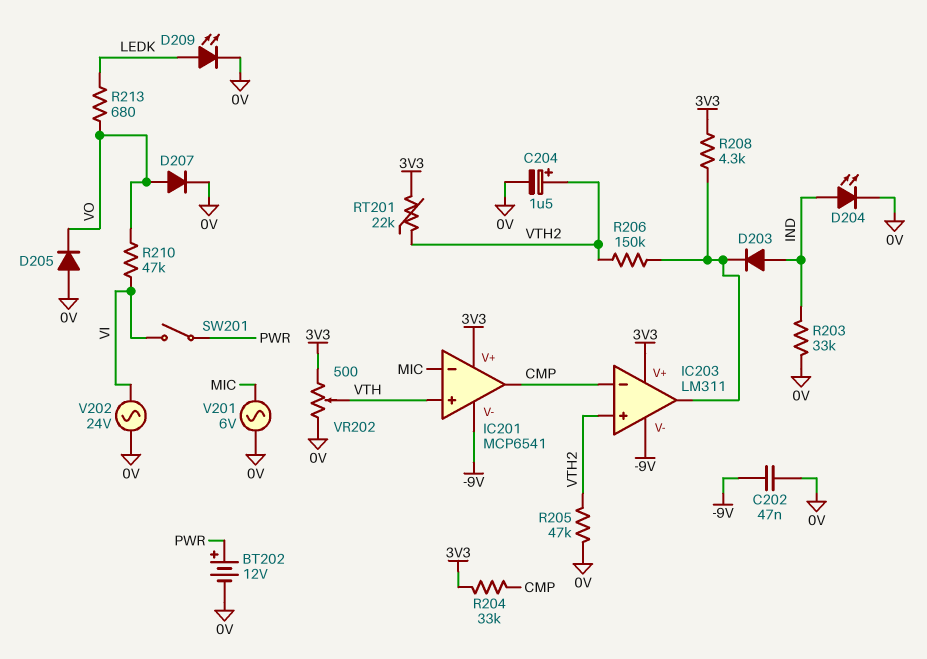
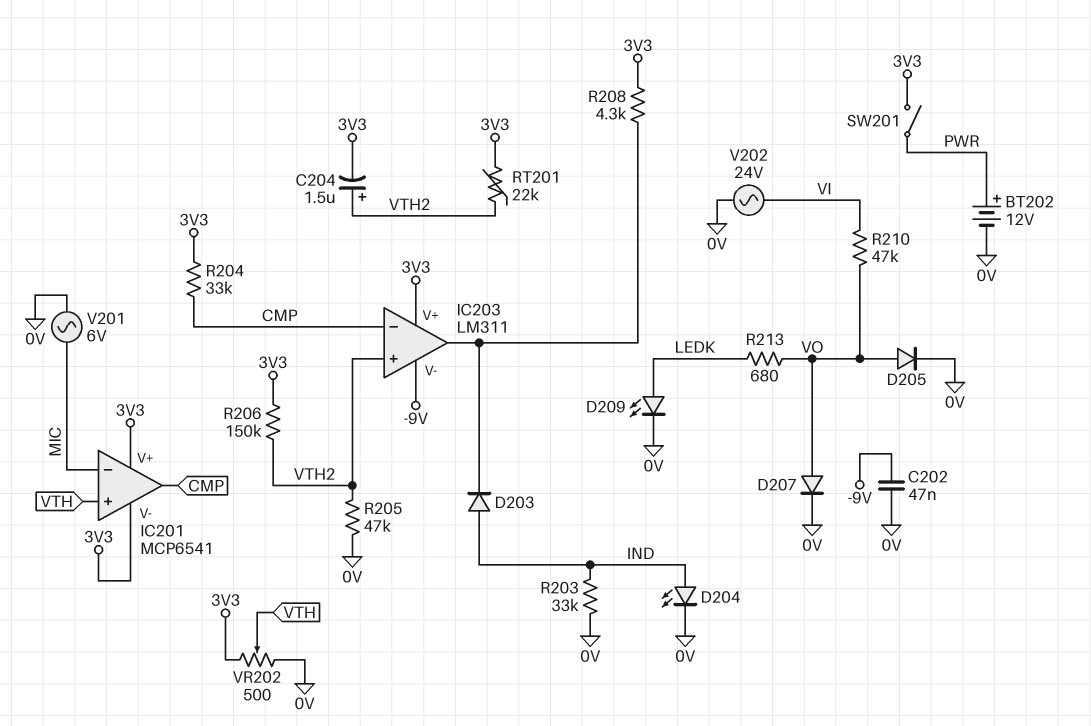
C204: 1.5uF (plus VTH2, minus 0V) -> 1.5uF (plus VTH2, minus 3V3)
D205: diode (A 0V, K VO) -> diode (A VO, K 0V)
IC201 pin V-: -9V -> 3V3
R206: 150k (IC203/out, VTH2) -> 150k (3V3, VTH2)
SW201: switch (PWR, VI) -> switch (3V3, PWR)

